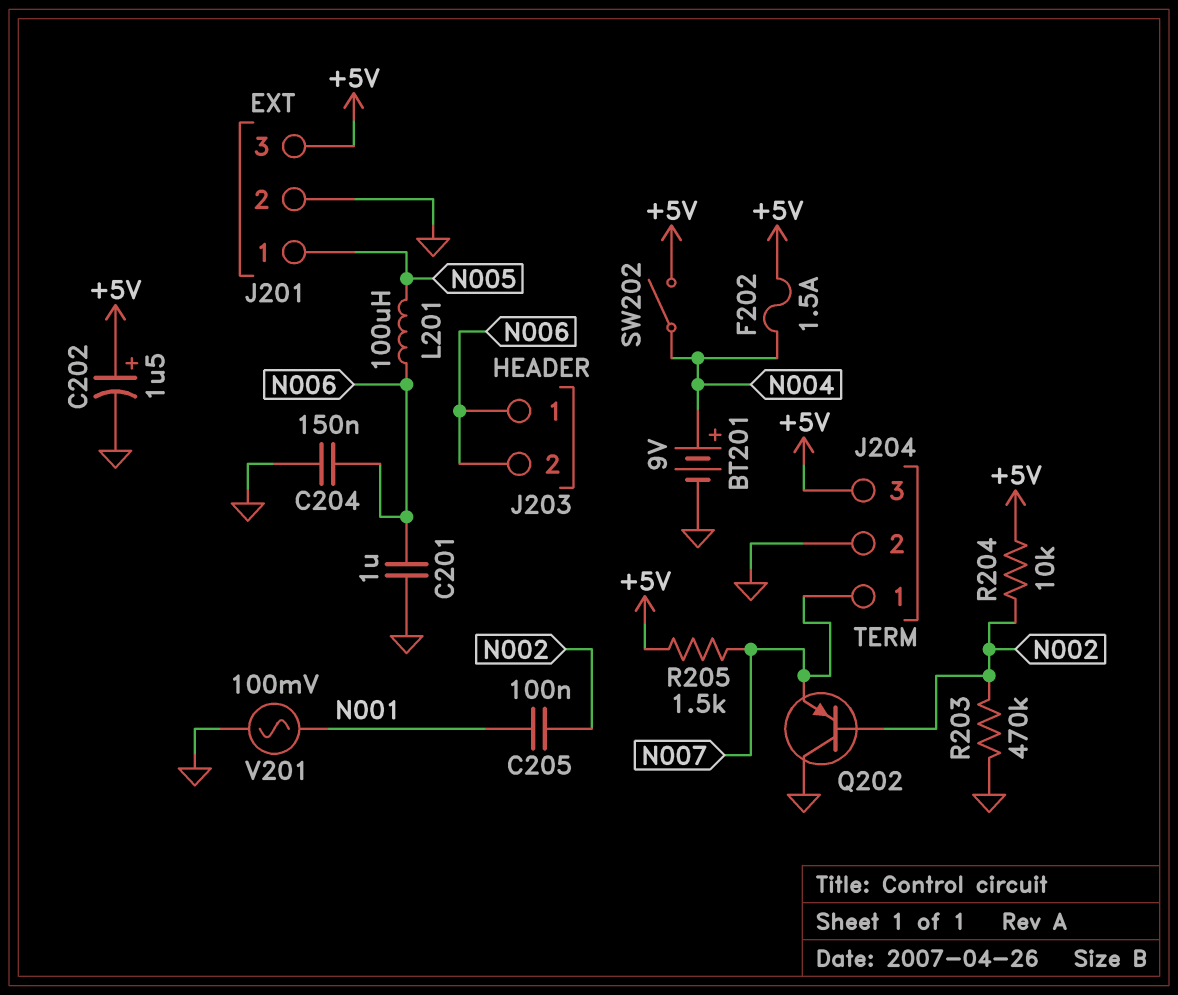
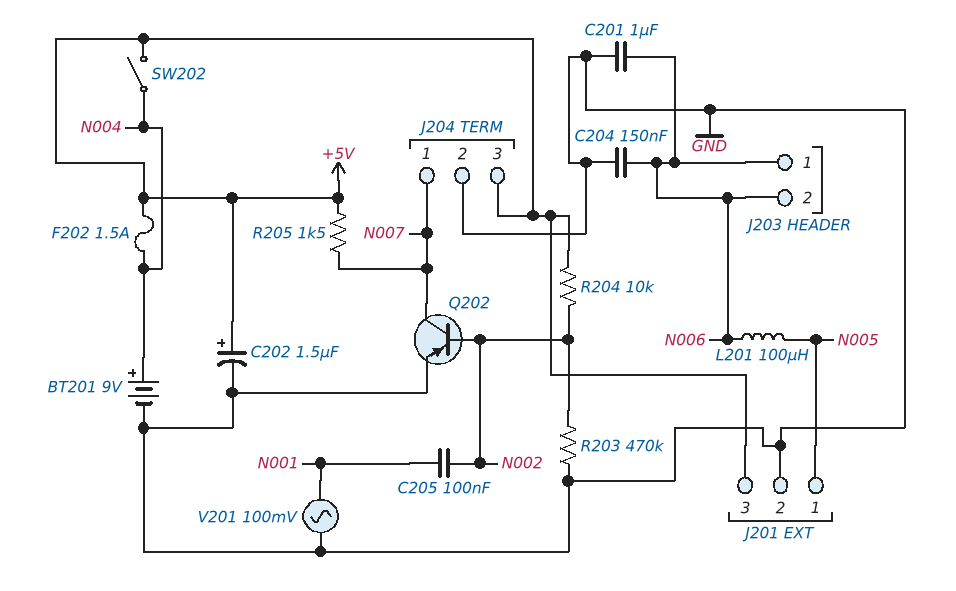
Q202: PNP (B N002, C GND, E N007) -> PNP (B N002, C N007, E GND)

